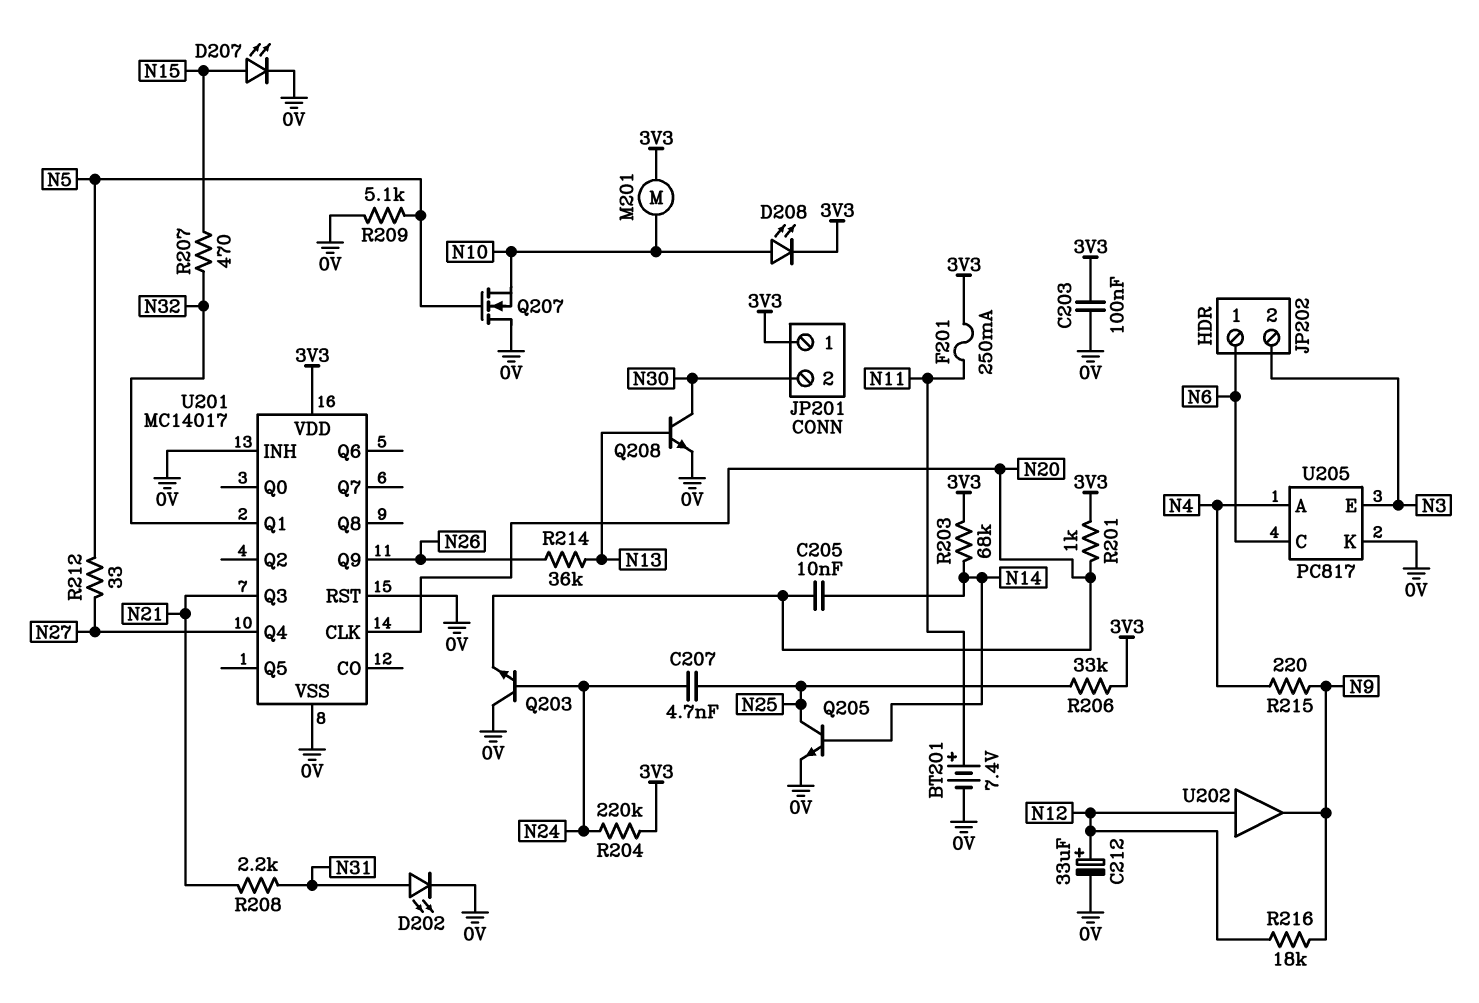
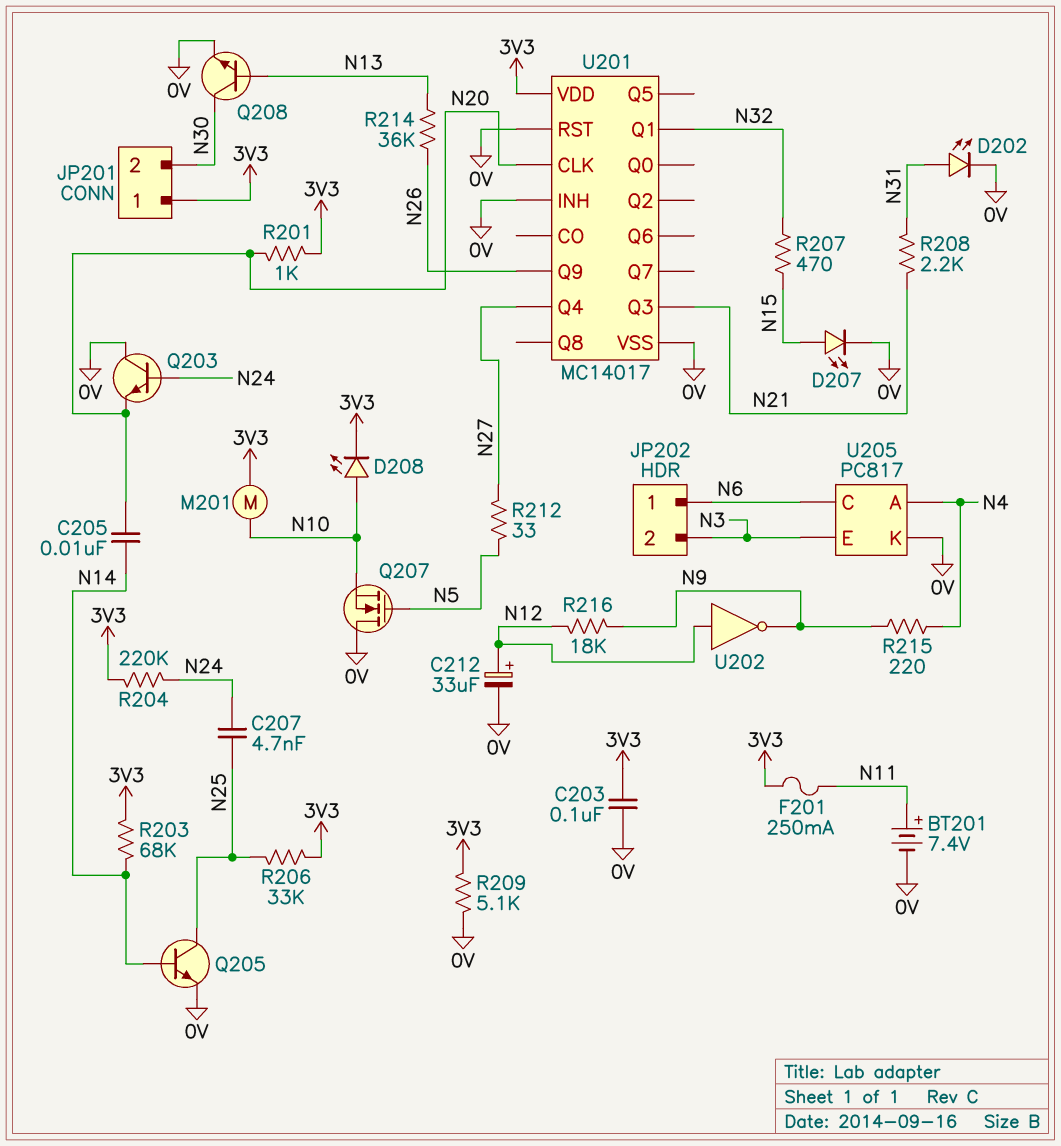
R209: 5.1k (0V, N5) -> 5.1k (0V, 3V3)
U202: buffer (in N12, out N9) -> NOT (in N12, out N9)

